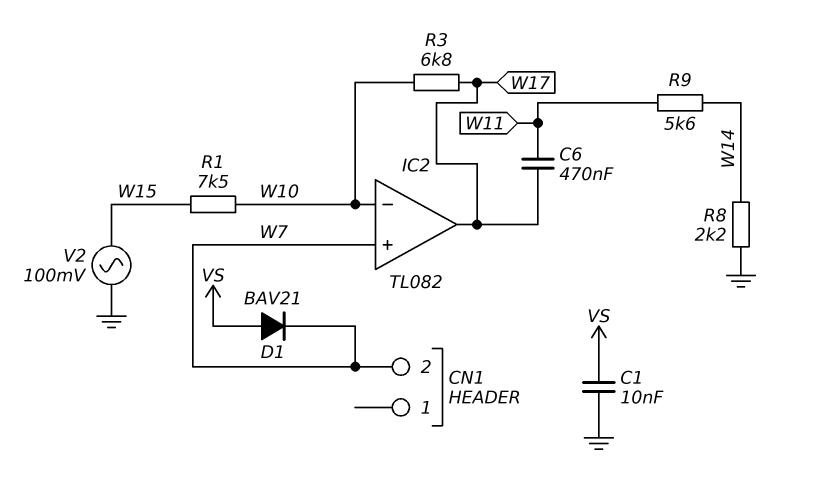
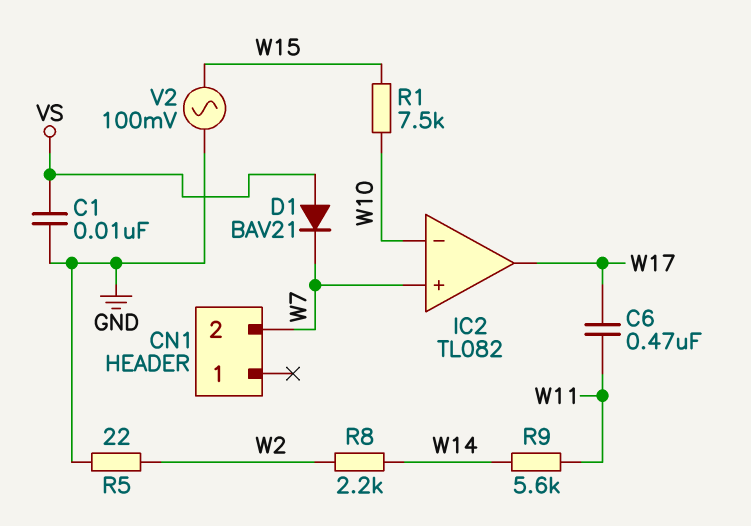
R3: 6.8k (W10, W17) -> none
R5: none -> 22 (GND, W2)
R8: 2.2k (GND, W14) -> 2.2k (W2, W14)

